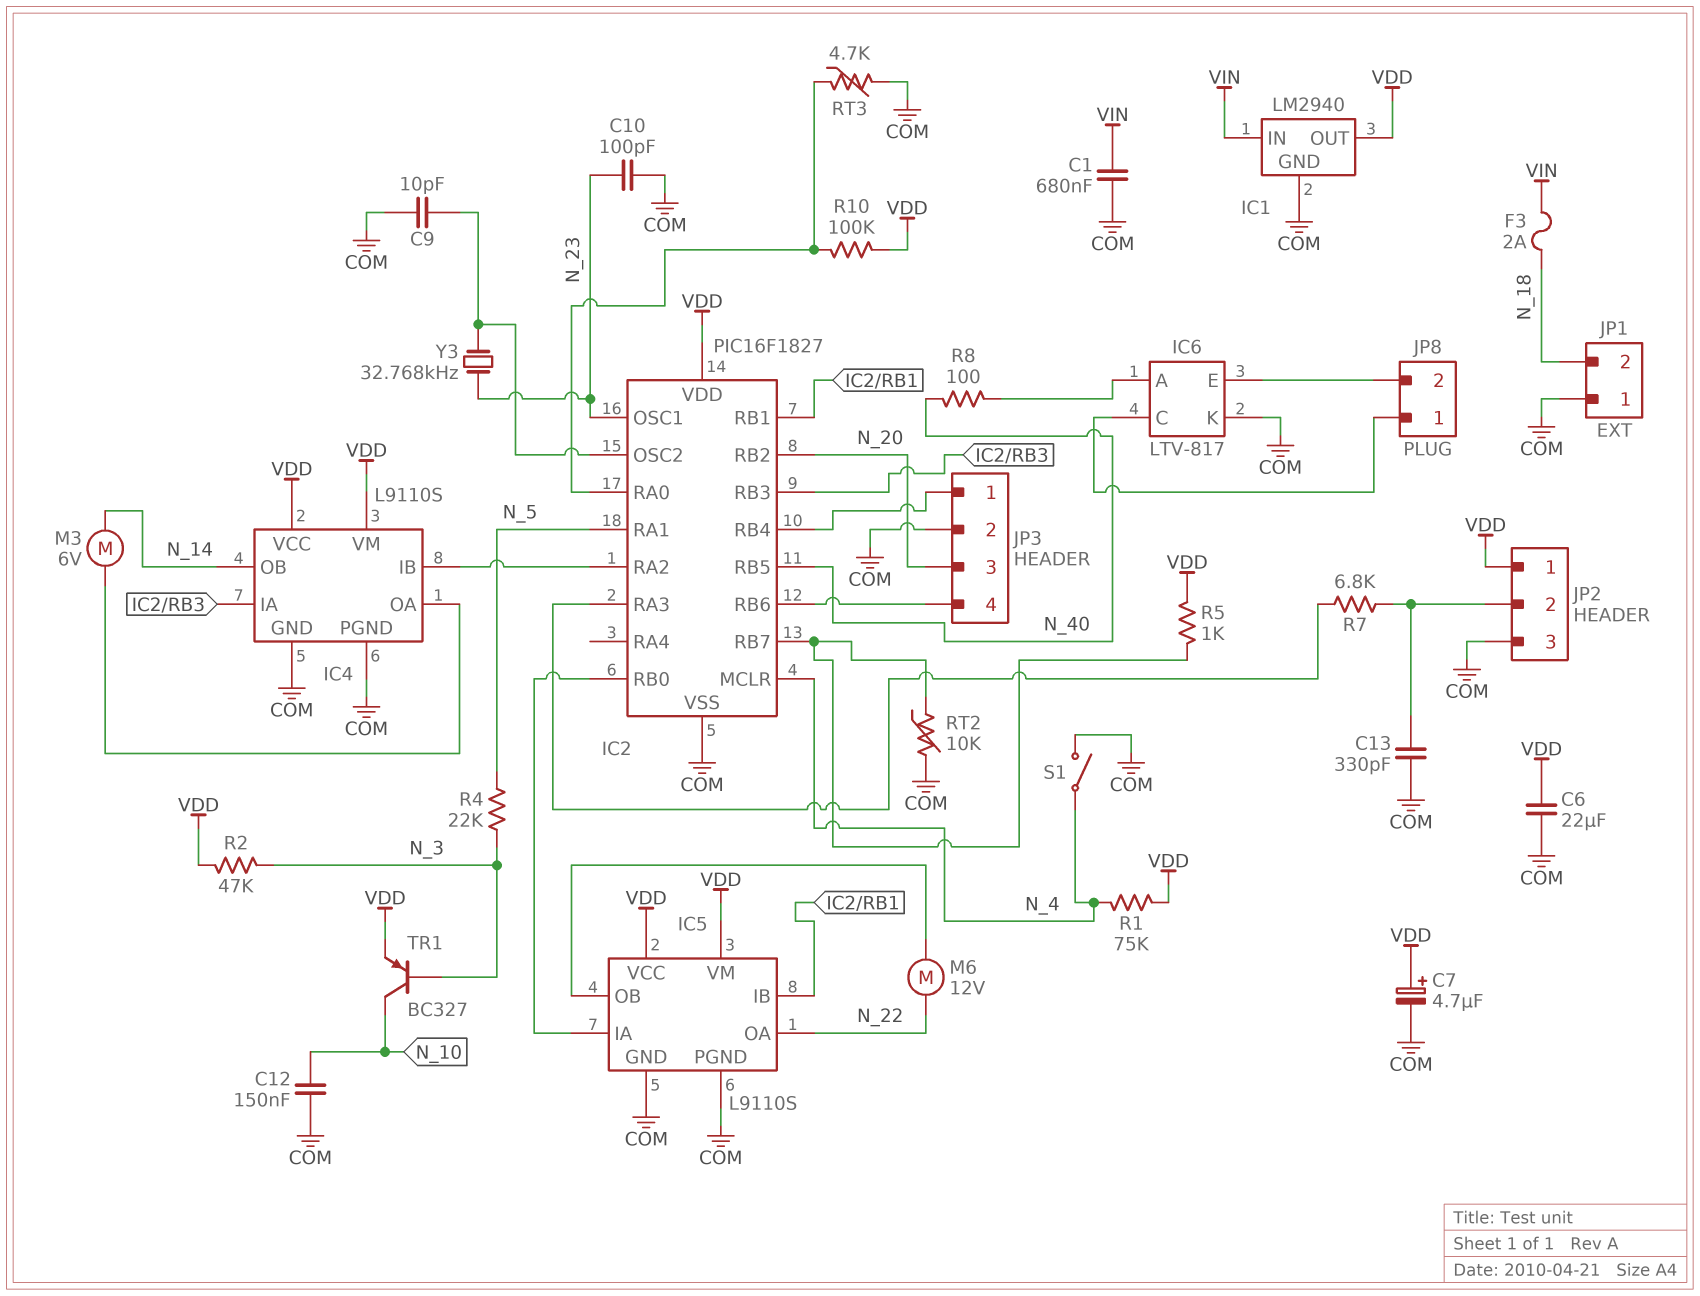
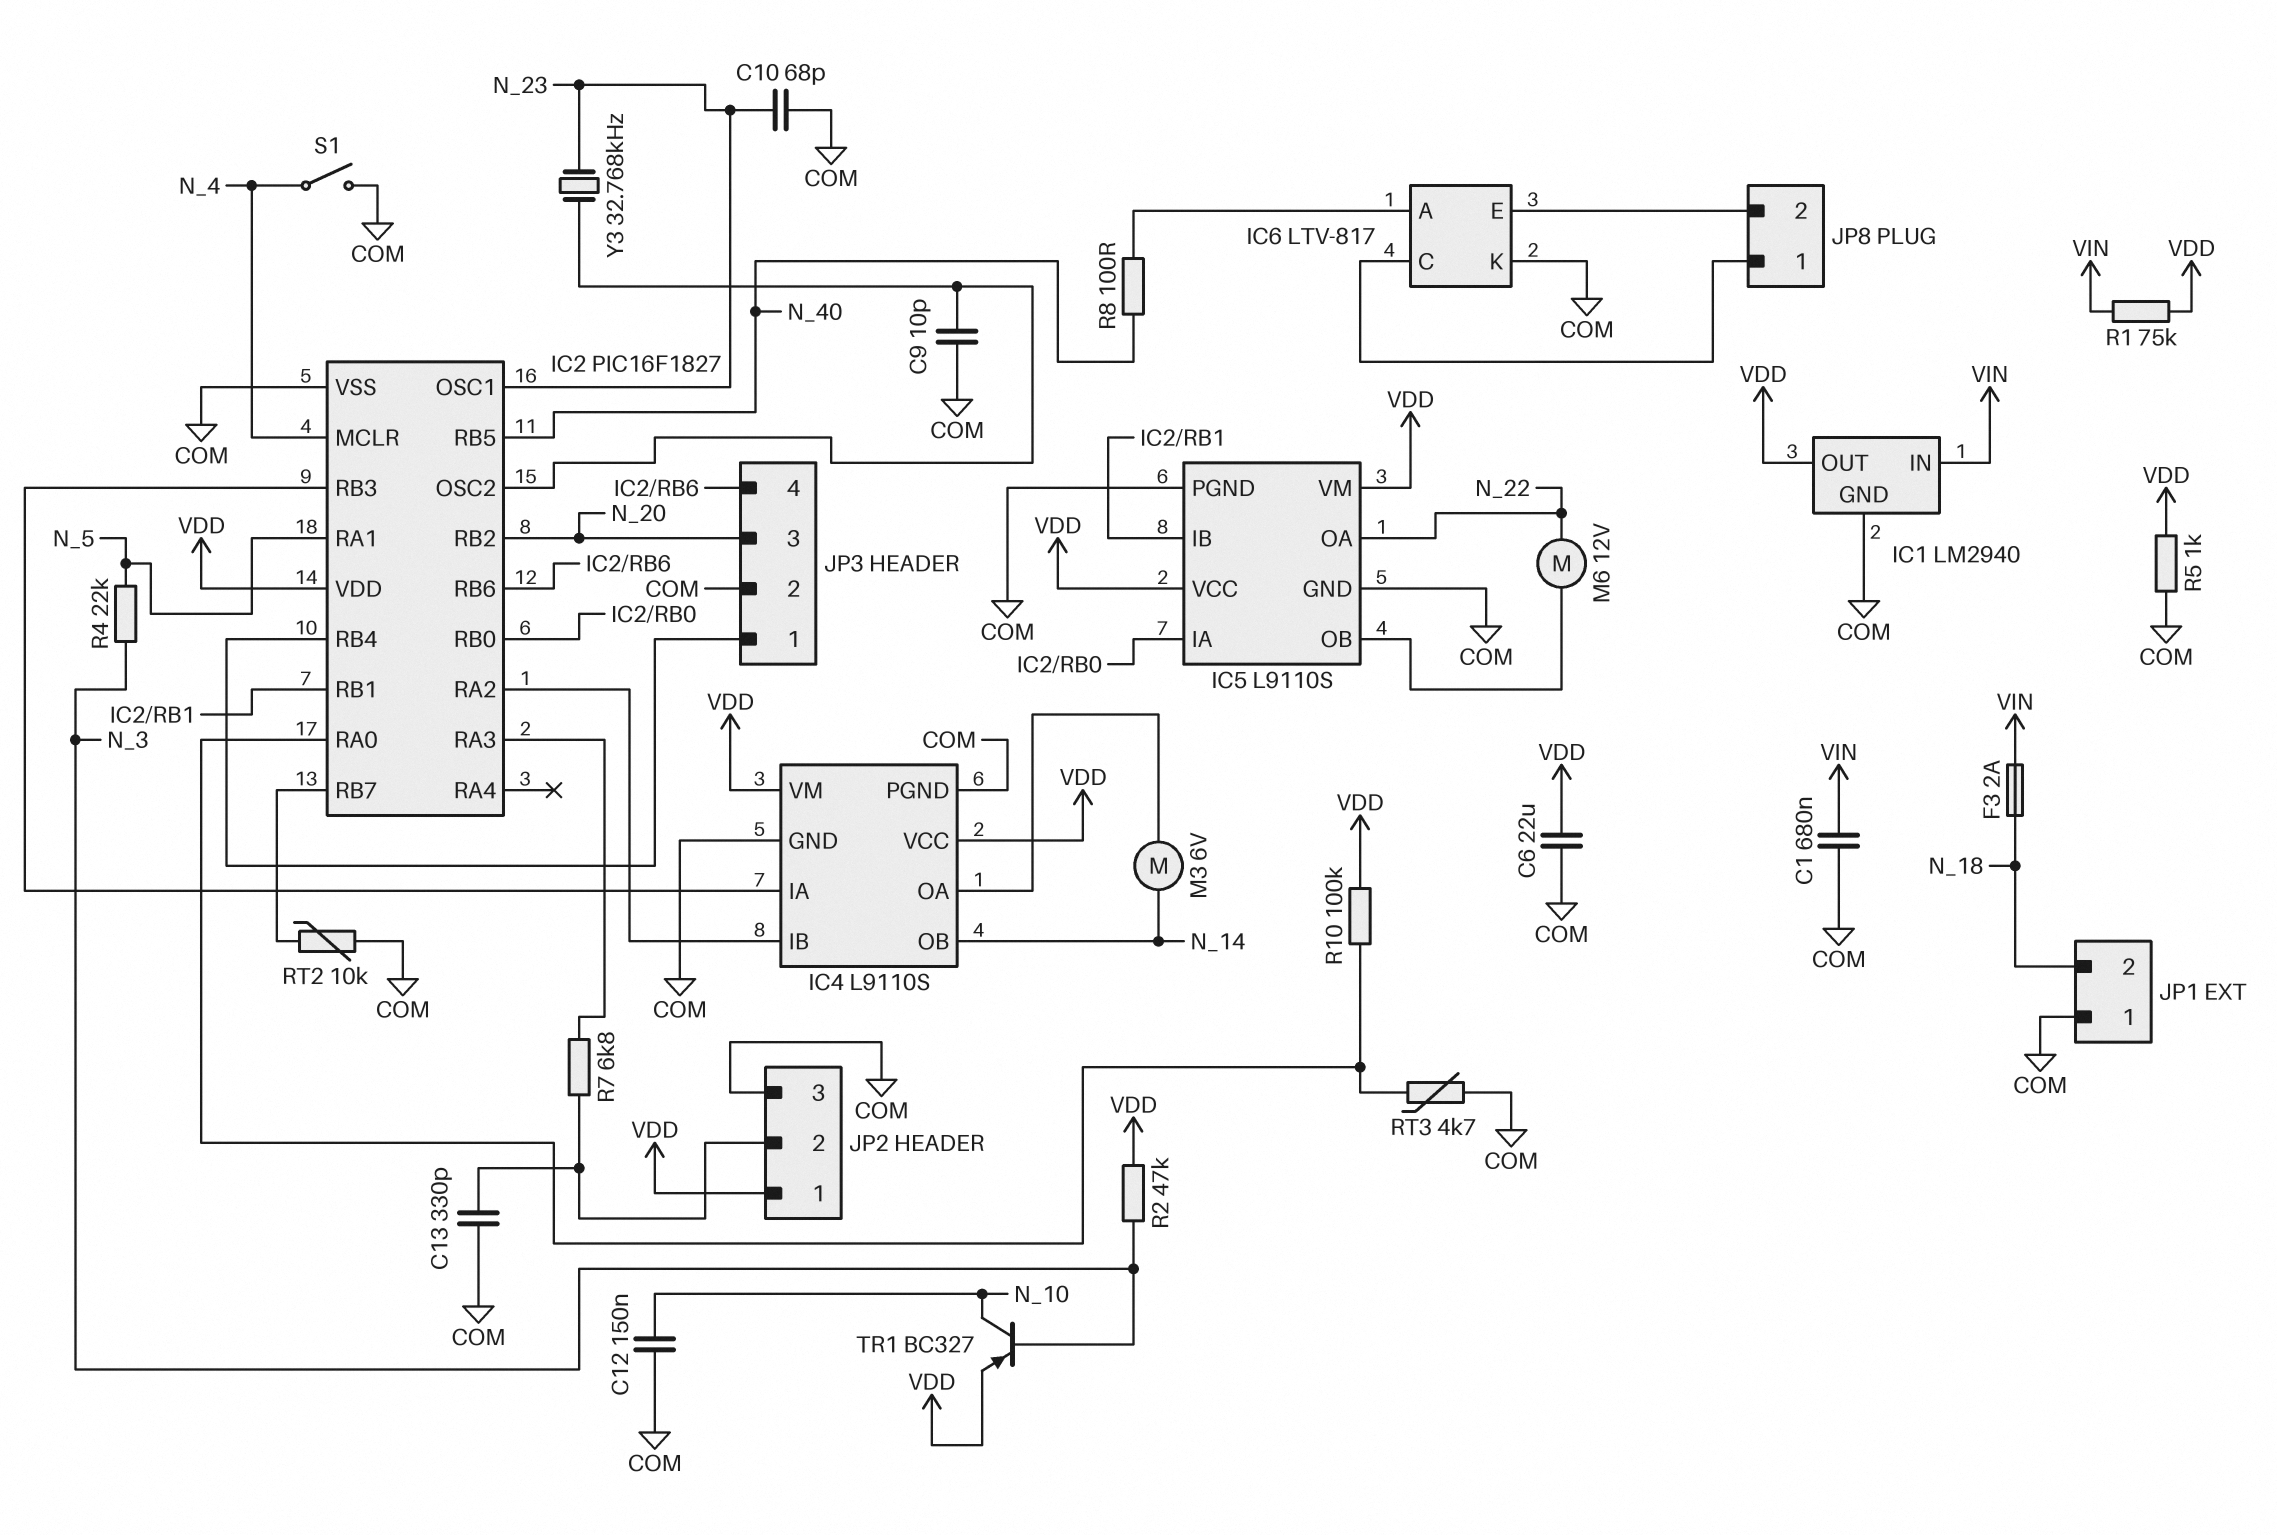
C7: 4.7uF (plus VDD, minus COM) -> none
C10: 100pF (COM, N_23) -> 68pF (COM, N_23)
R1: 75k (N_4, VDD) -> 75k (VDD, VIN)
R5: 1k (IC2/RB7, VDD) -> 1k (COM, VDD)

